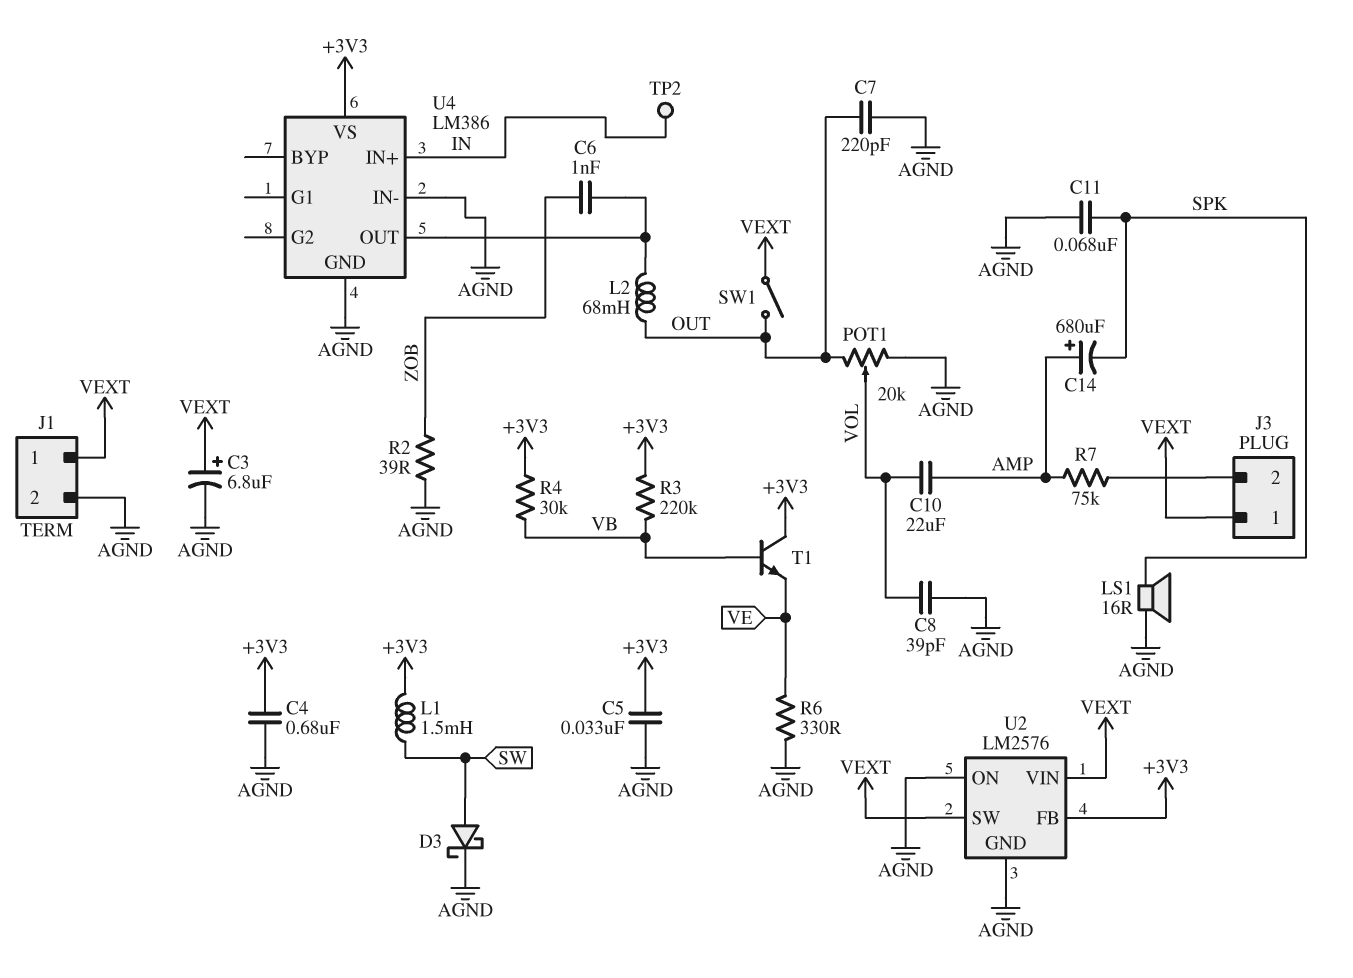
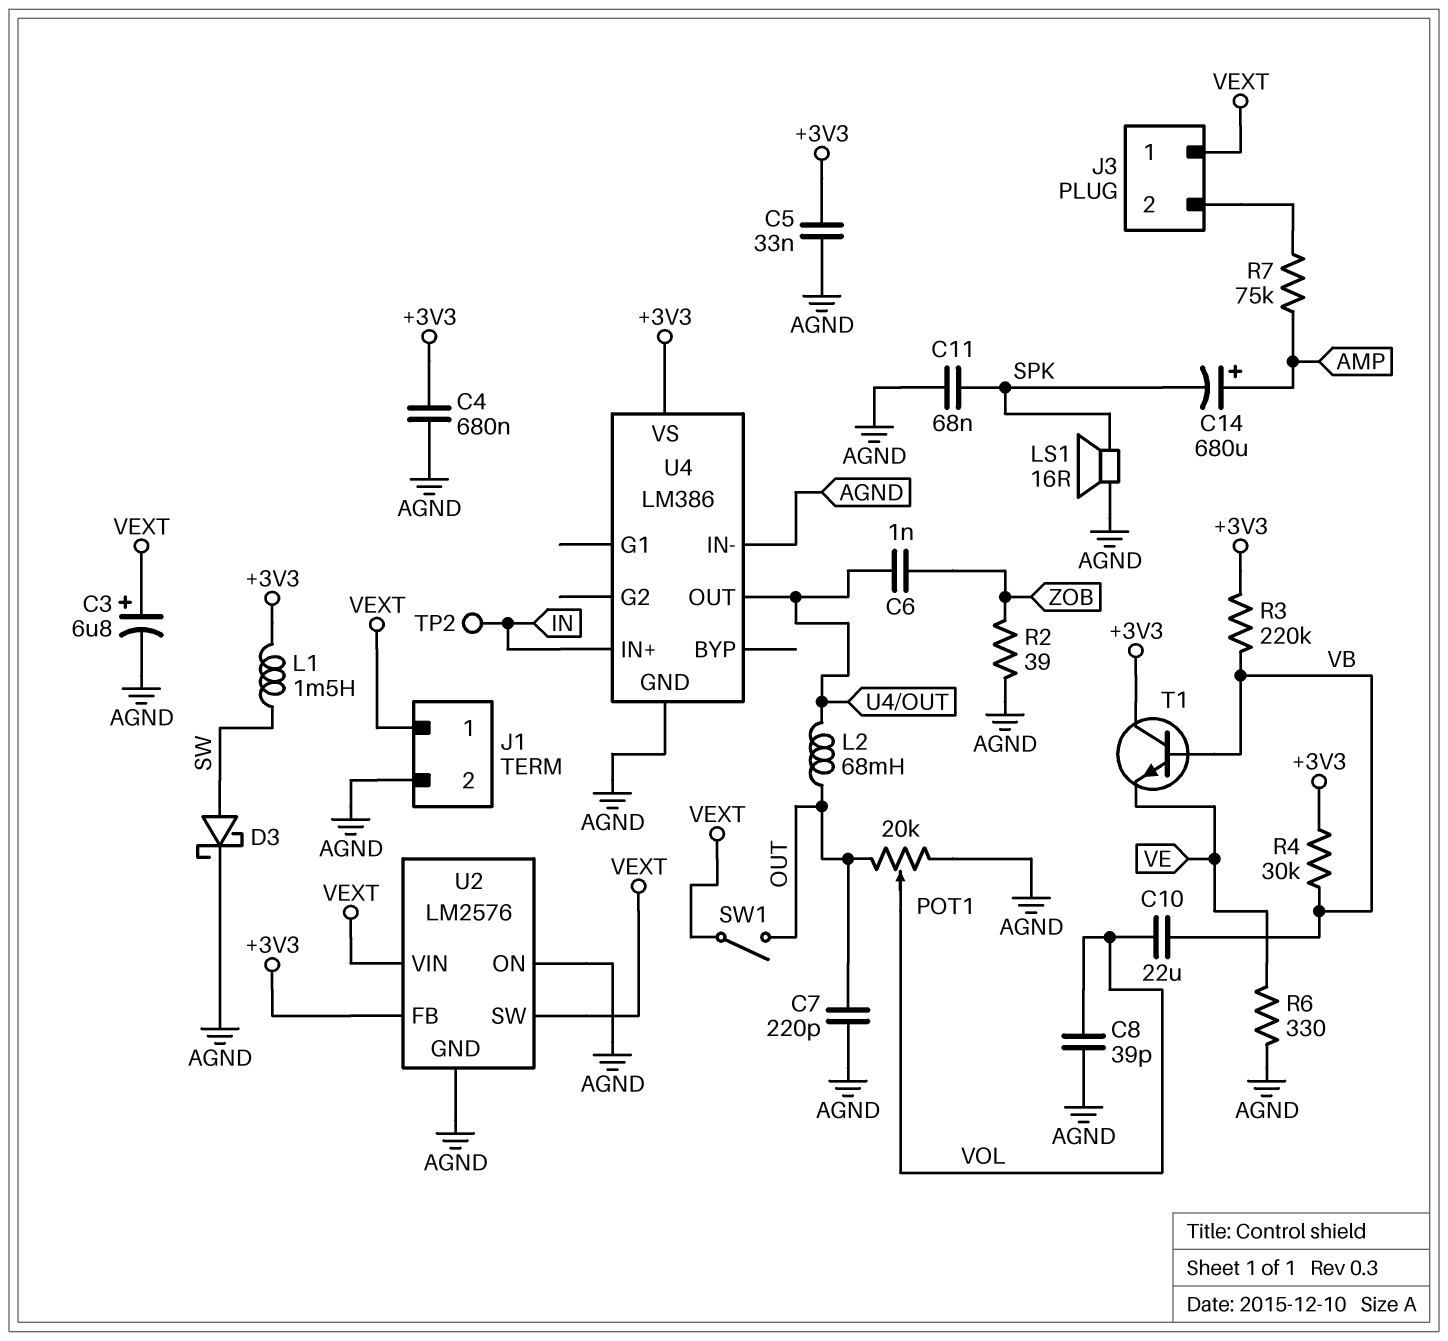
C10: 22uF (AMP, VOL) -> 22uF (VB, VOL)

